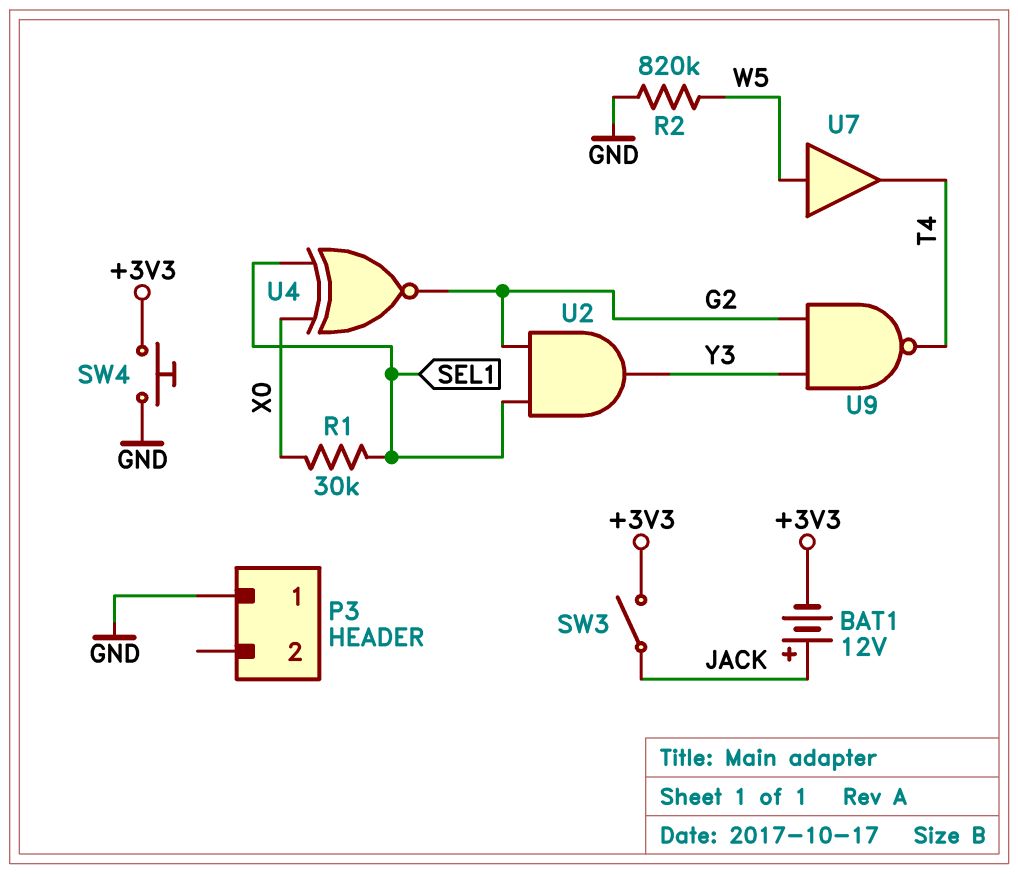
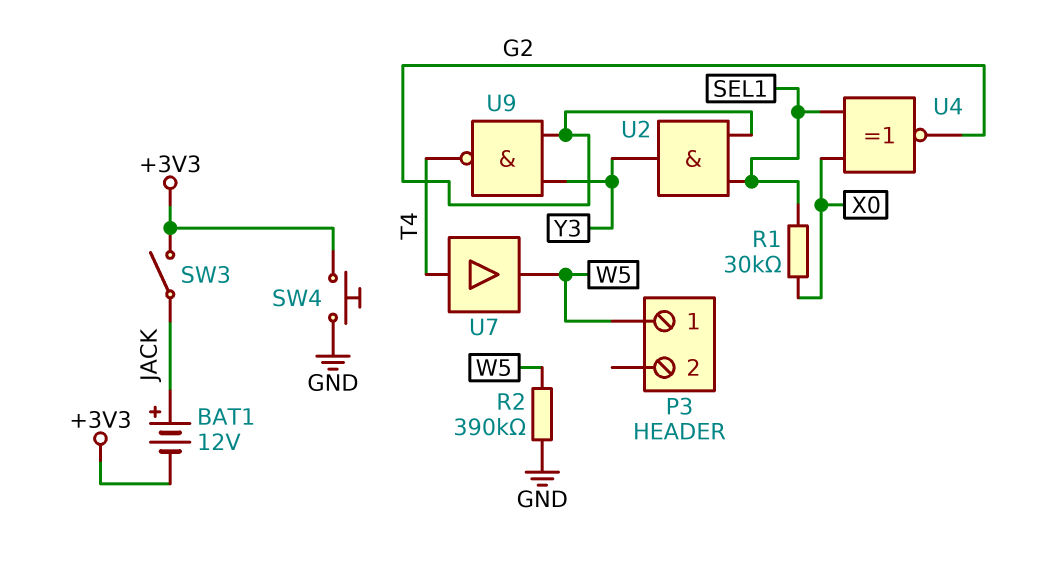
P3 pin 1: GND -> W5
R2: 820k (GND, W5) -> 390k (GND, W5)
U7: buffer (in W5, out T4) -> buffer (in T4, out W5)

